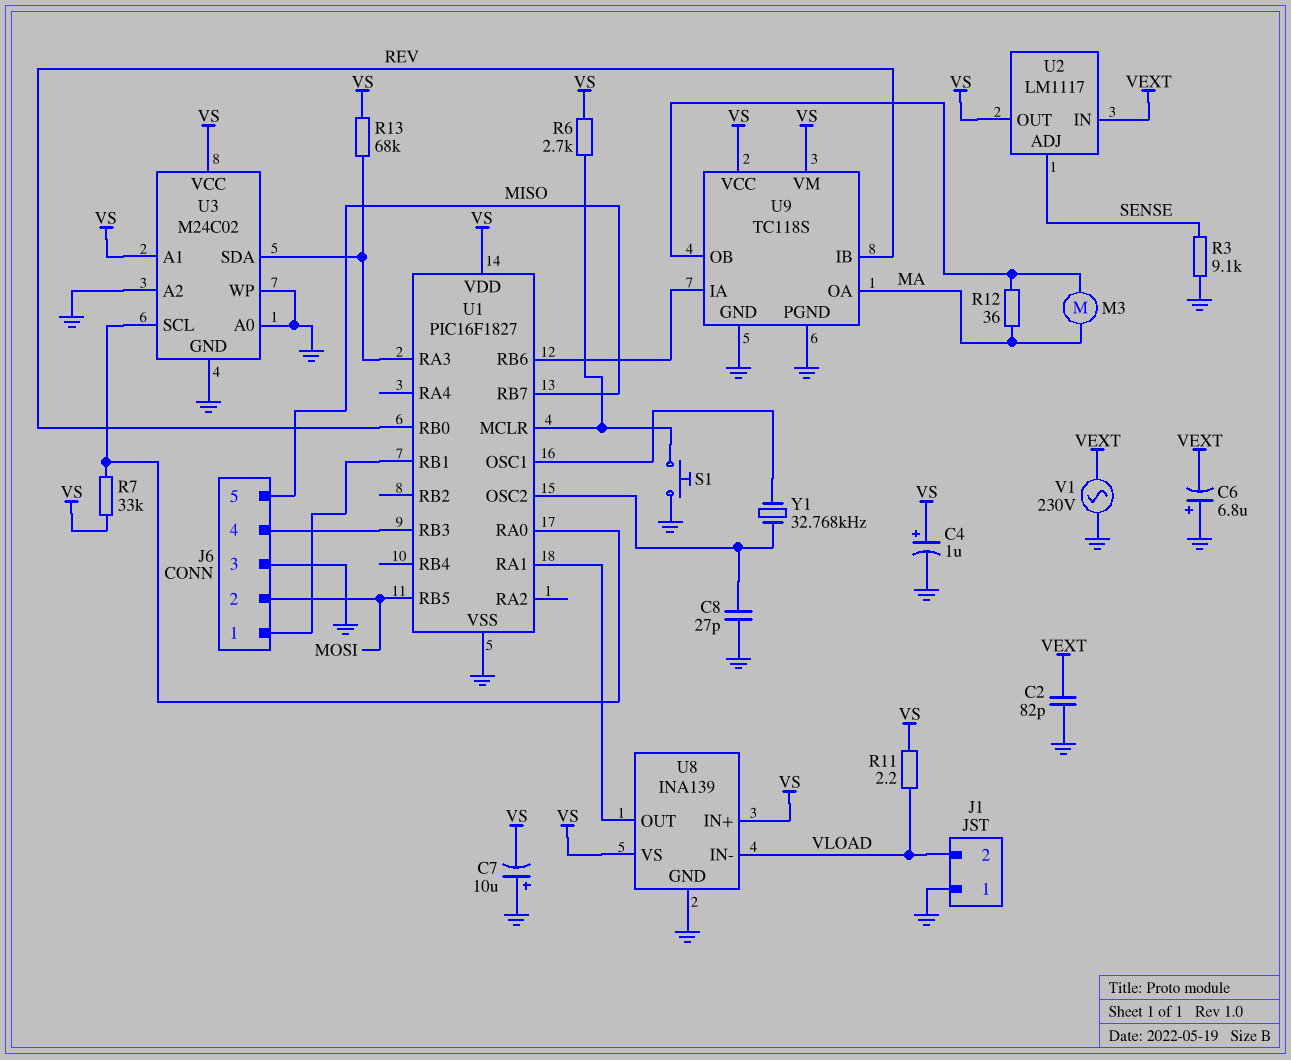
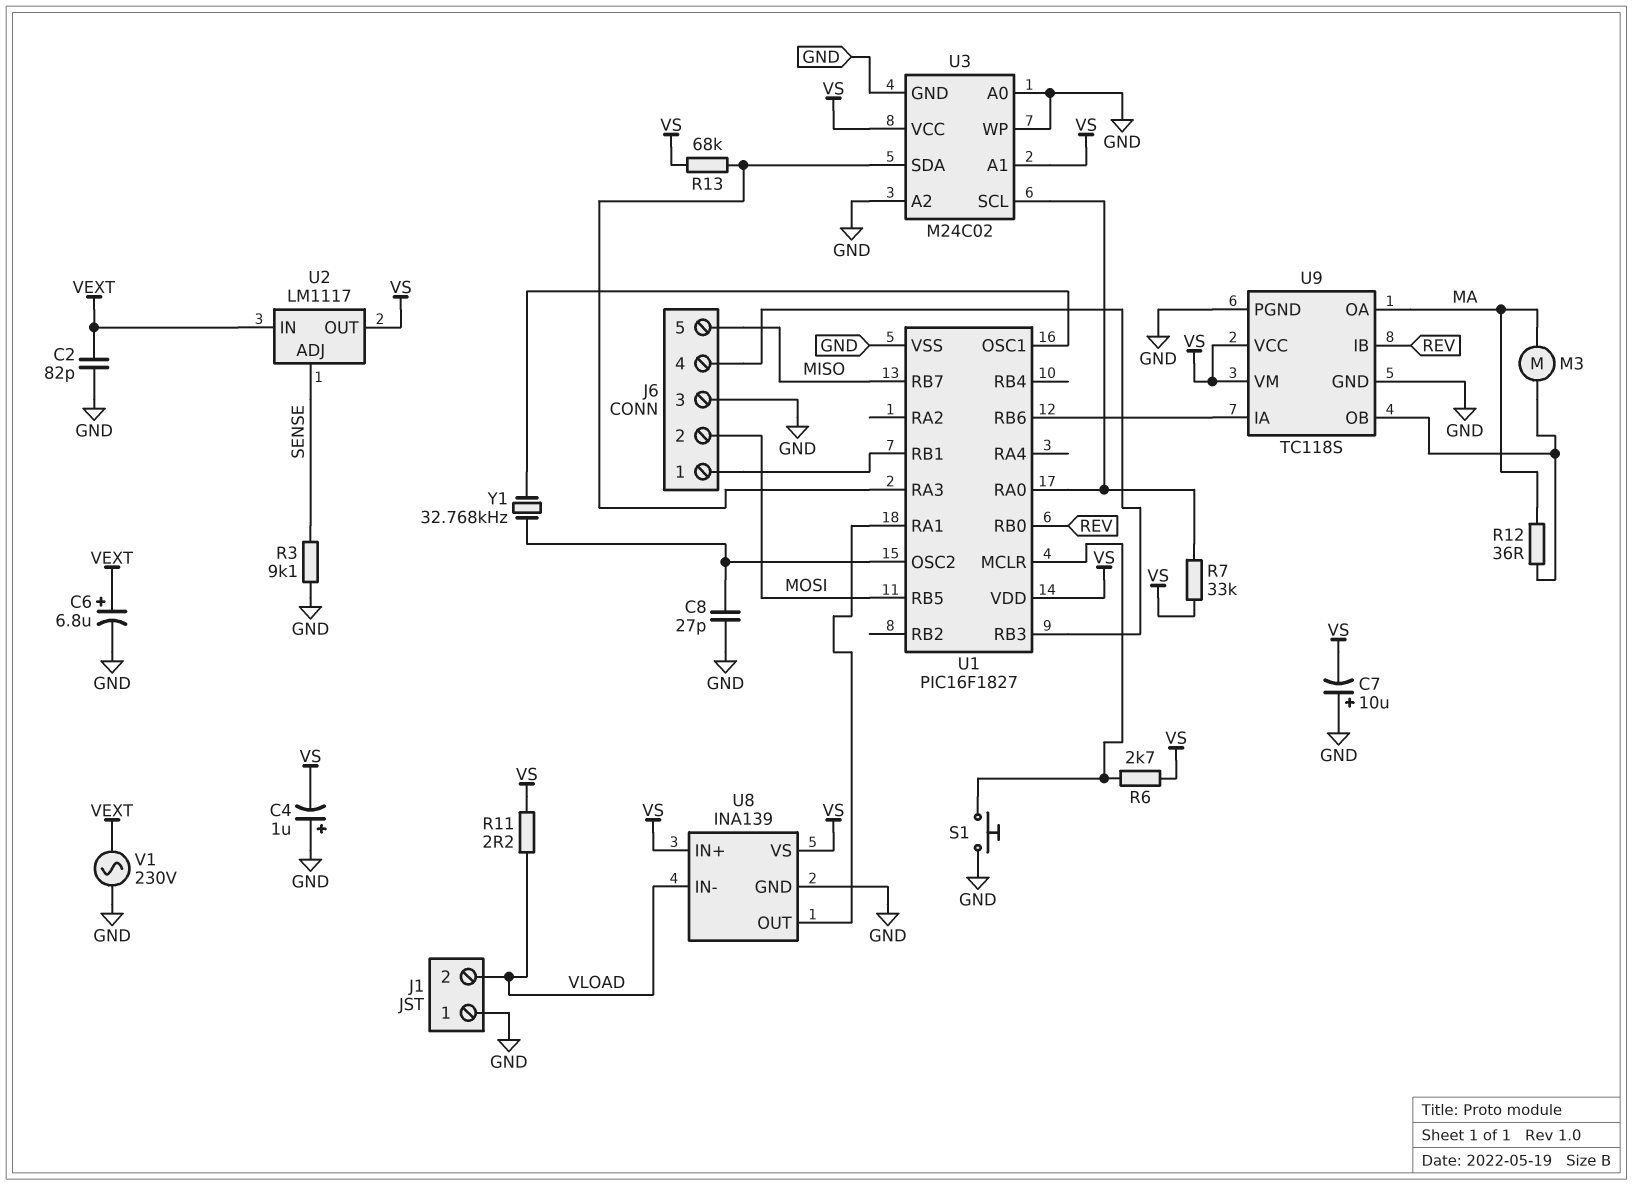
C4: 1uF (plus VS, minus GND) -> 1uF (plus GND, minus VS)
C6: 6.8uF (plus GND, minus VEXT) -> 6.8uF (plus VEXT, minus GND)

